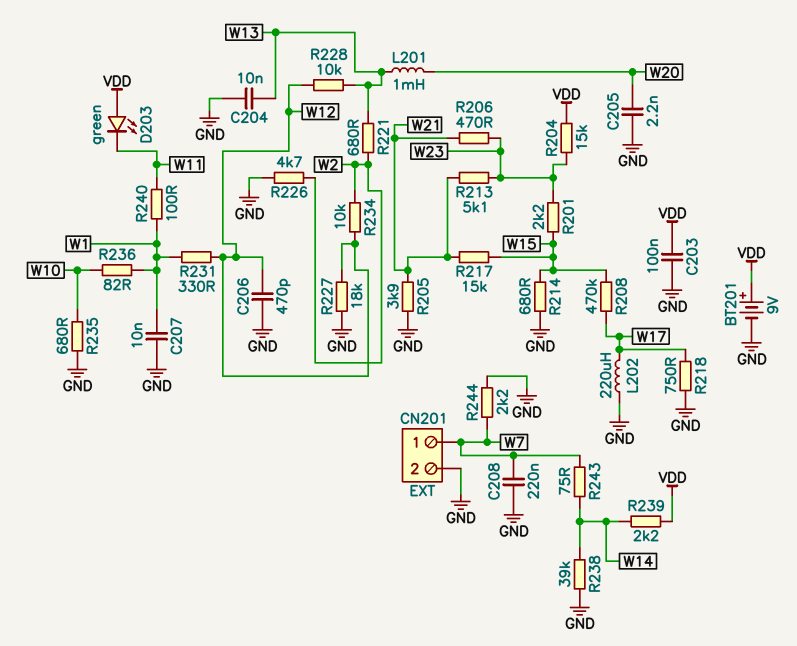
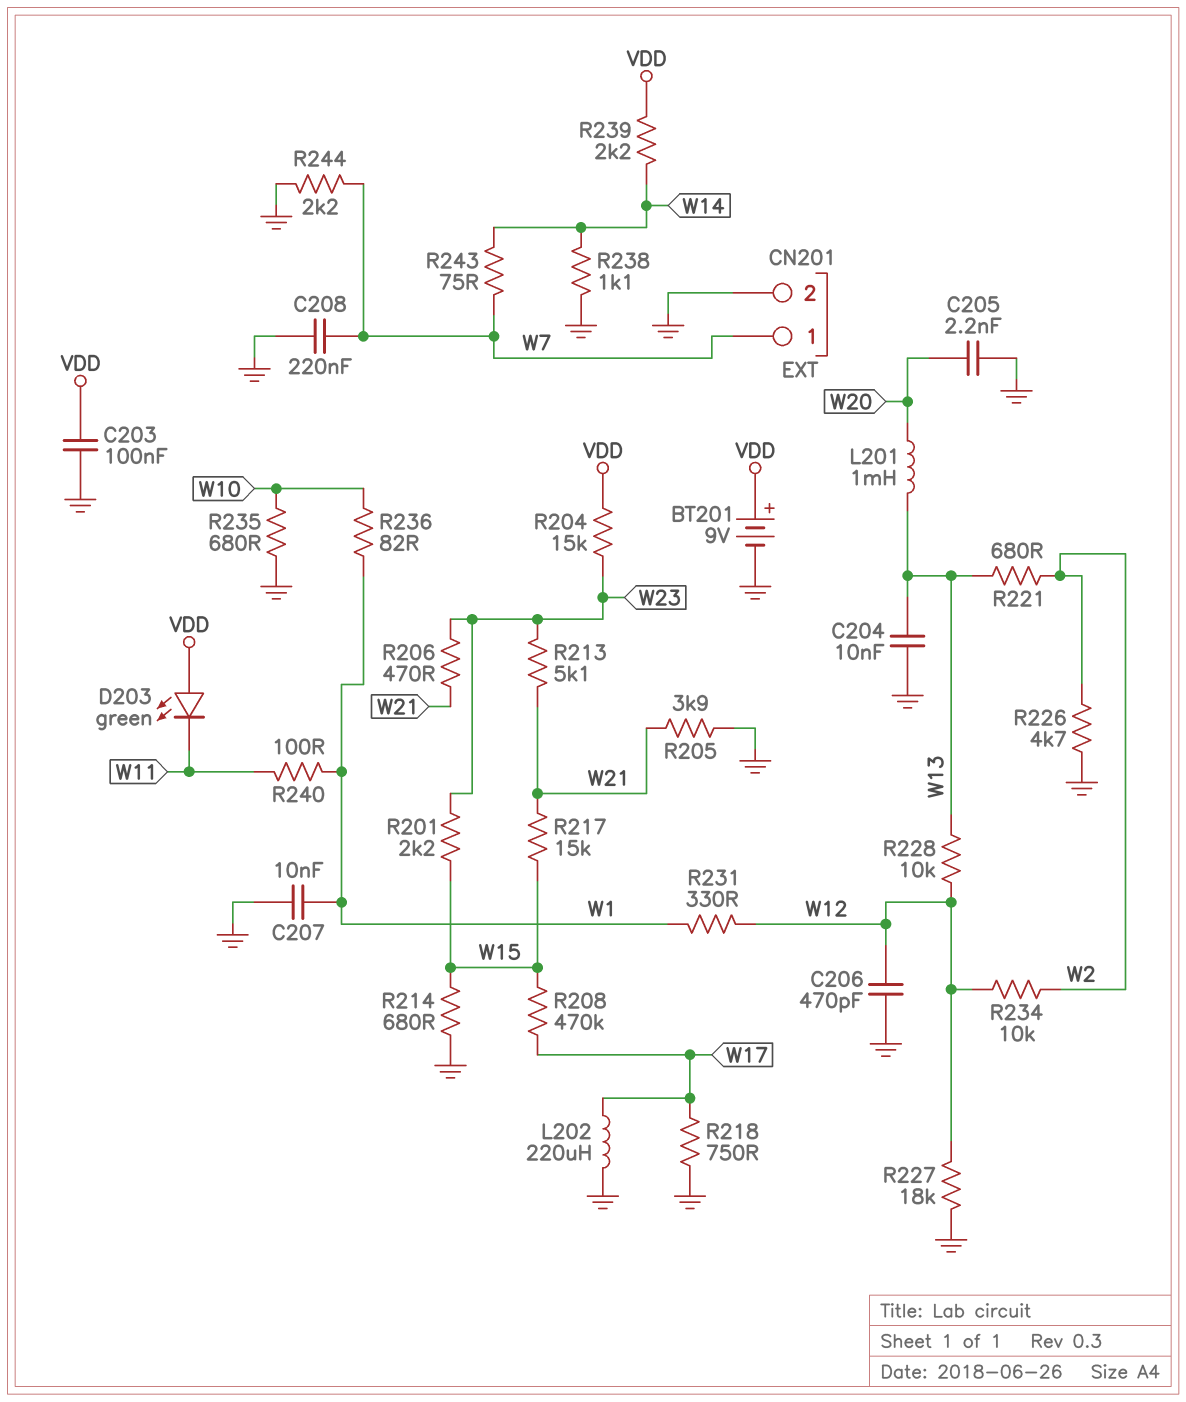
R238: 39k (GND, W14) -> 1.1k (GND, W14)

